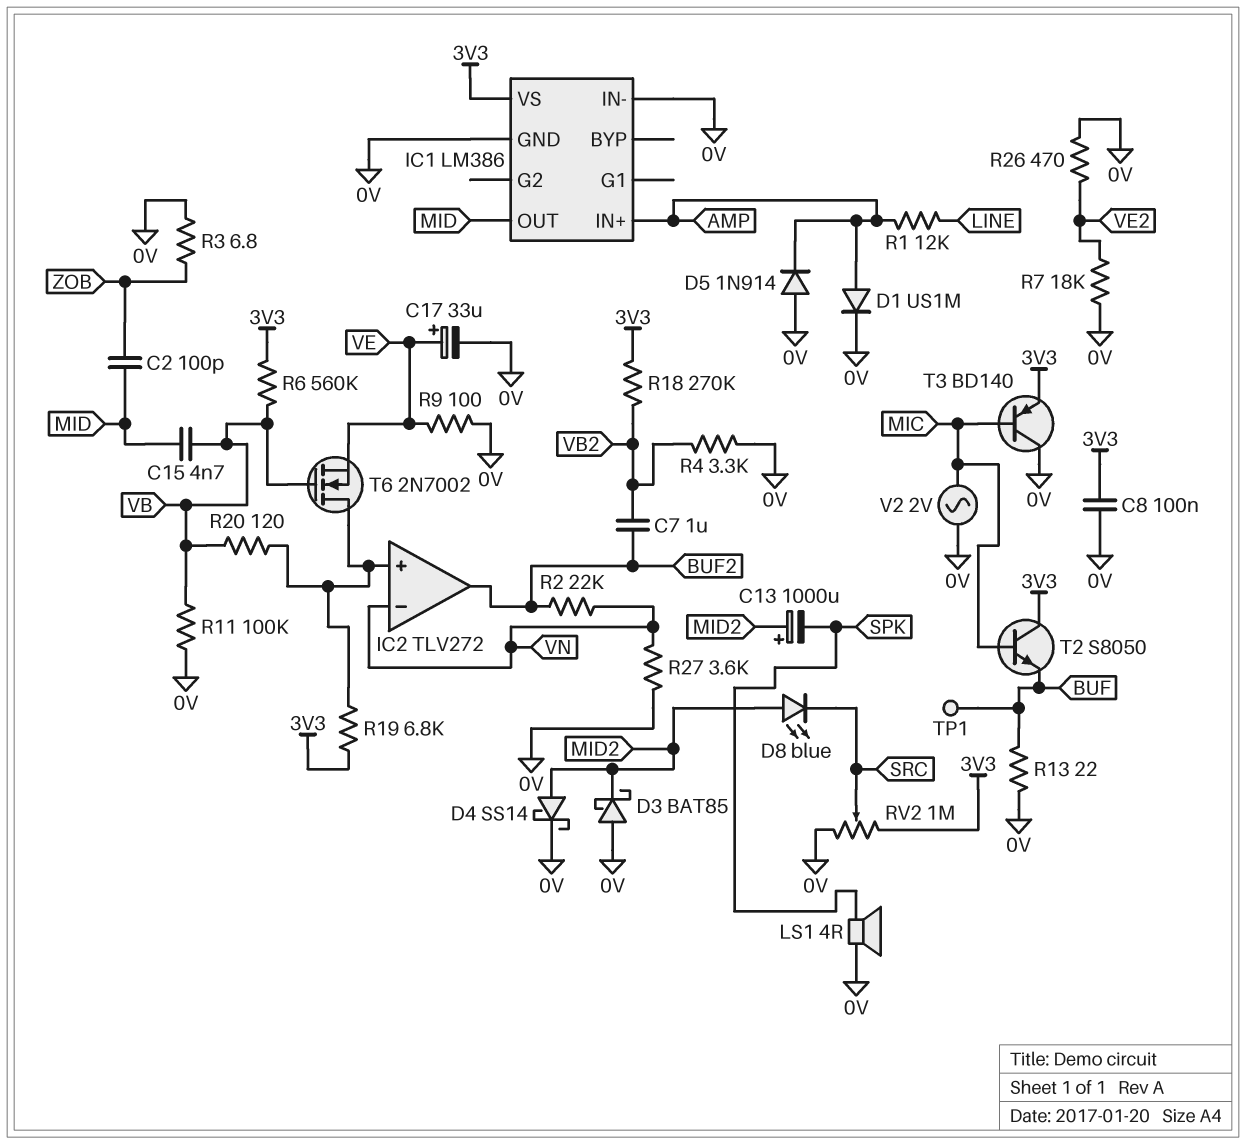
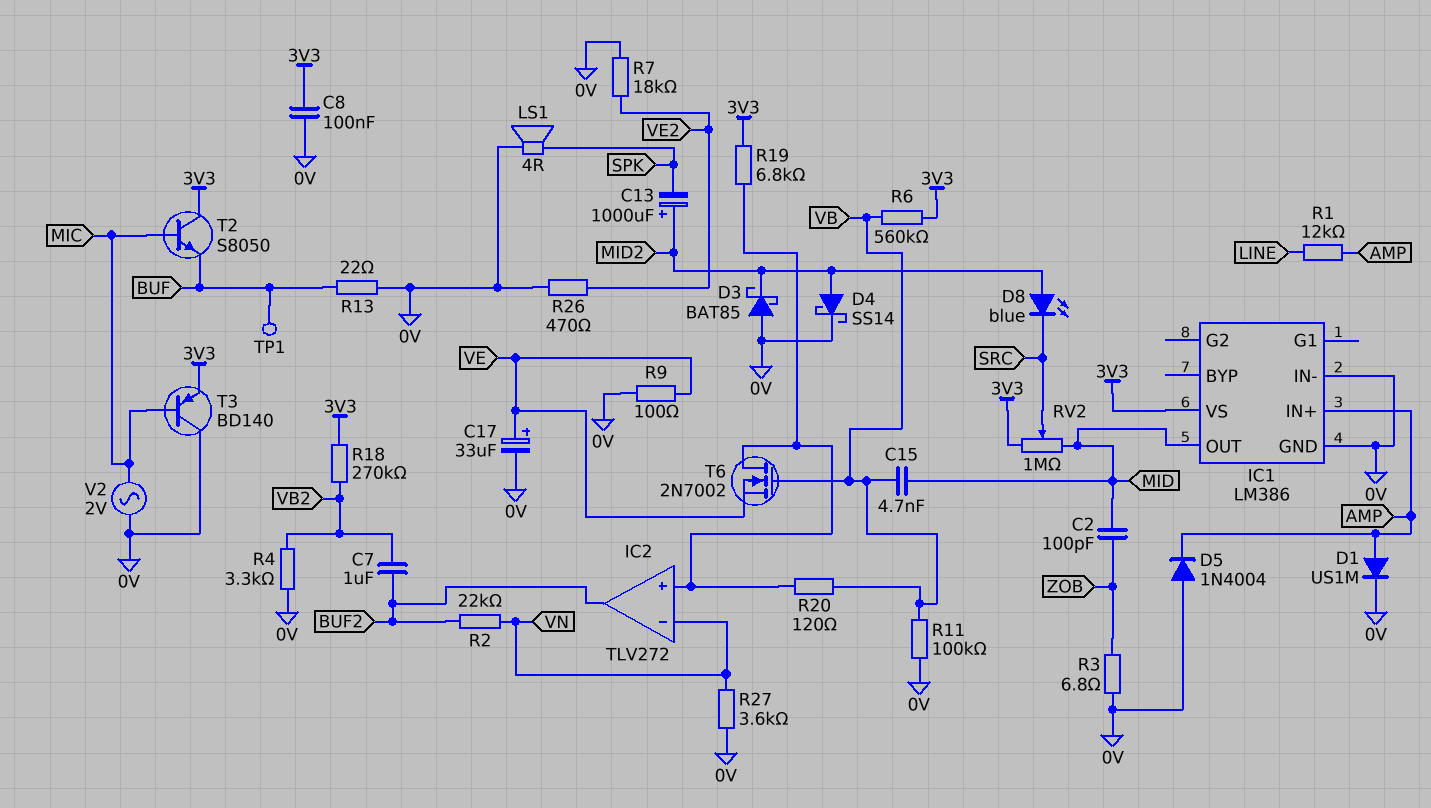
D5: diode 1N914 (A 0V, K AMP) -> diode 1N4004 (A 0V, K AMP)
RV2: 1M (0V, 3V3, wiper SRC) -> 1M (3V3, MID, wiper SRC)

